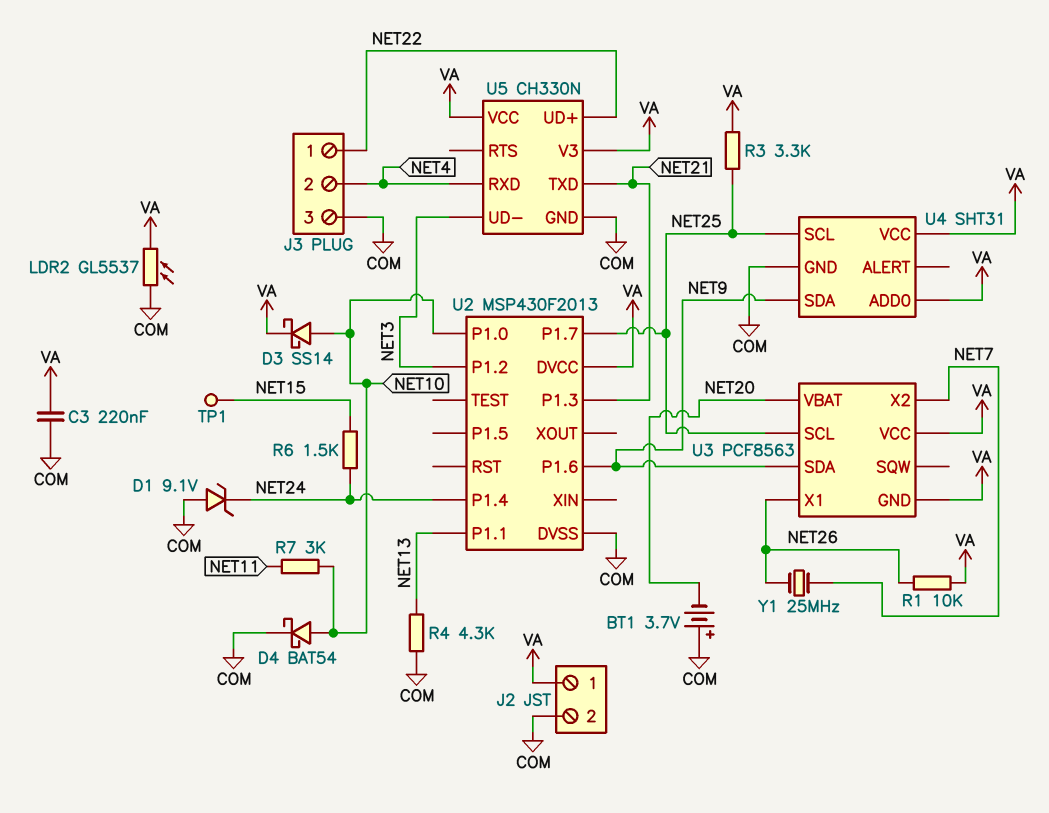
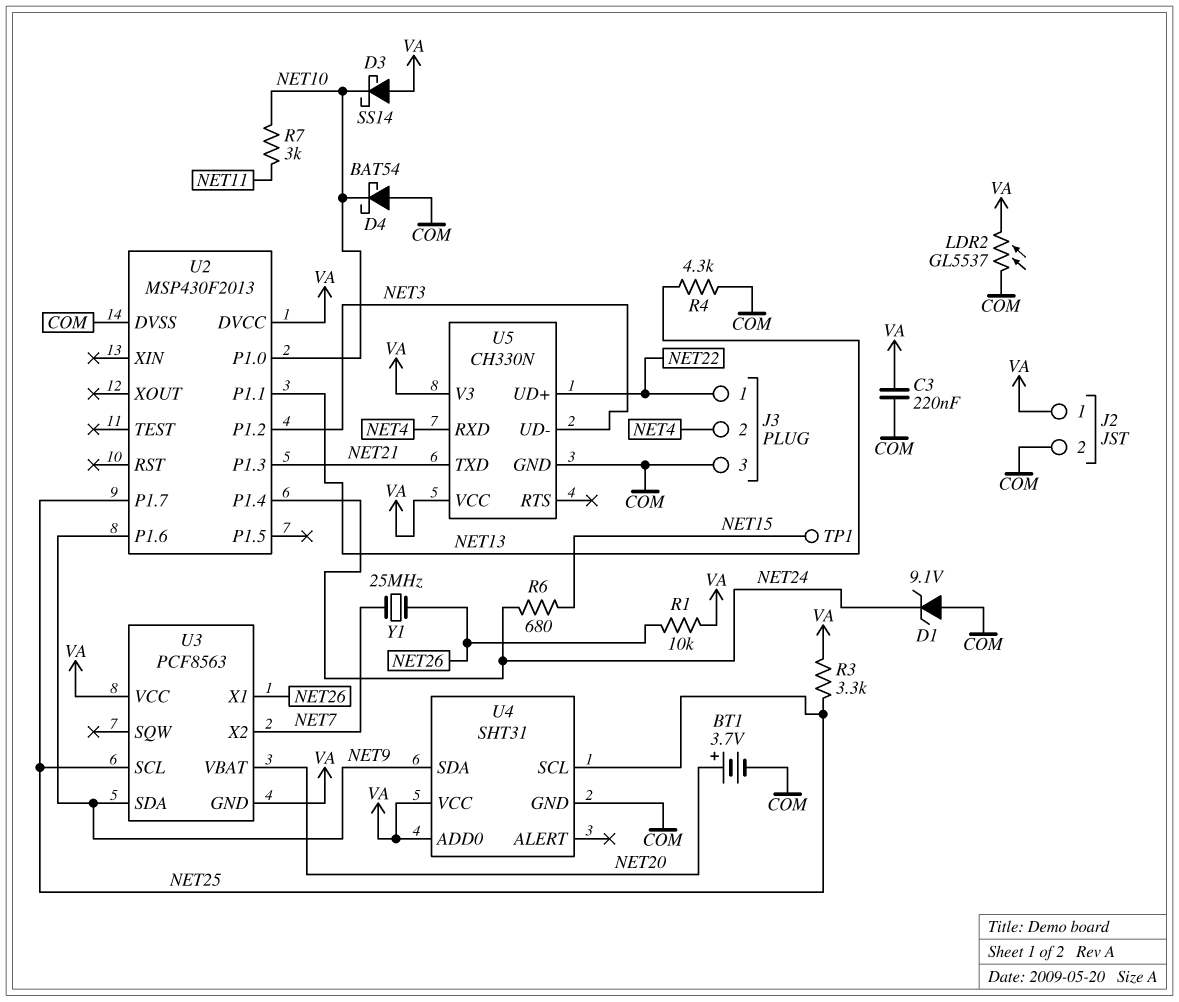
BT1: 3.7V (plus COM, minus NET20) -> 3.7V (plus NET20, minus COM)
D3: schottky SS14 (A NET10, K VA) -> schottky SS14 (A VA, K NET10)
D4: schottky BAT54 (A NET10, K COM) -> schottky BAT54 (A COM, K NET10)
R6: 1.5k (NET15, NET24) -> 680 (NET15, NET24)

